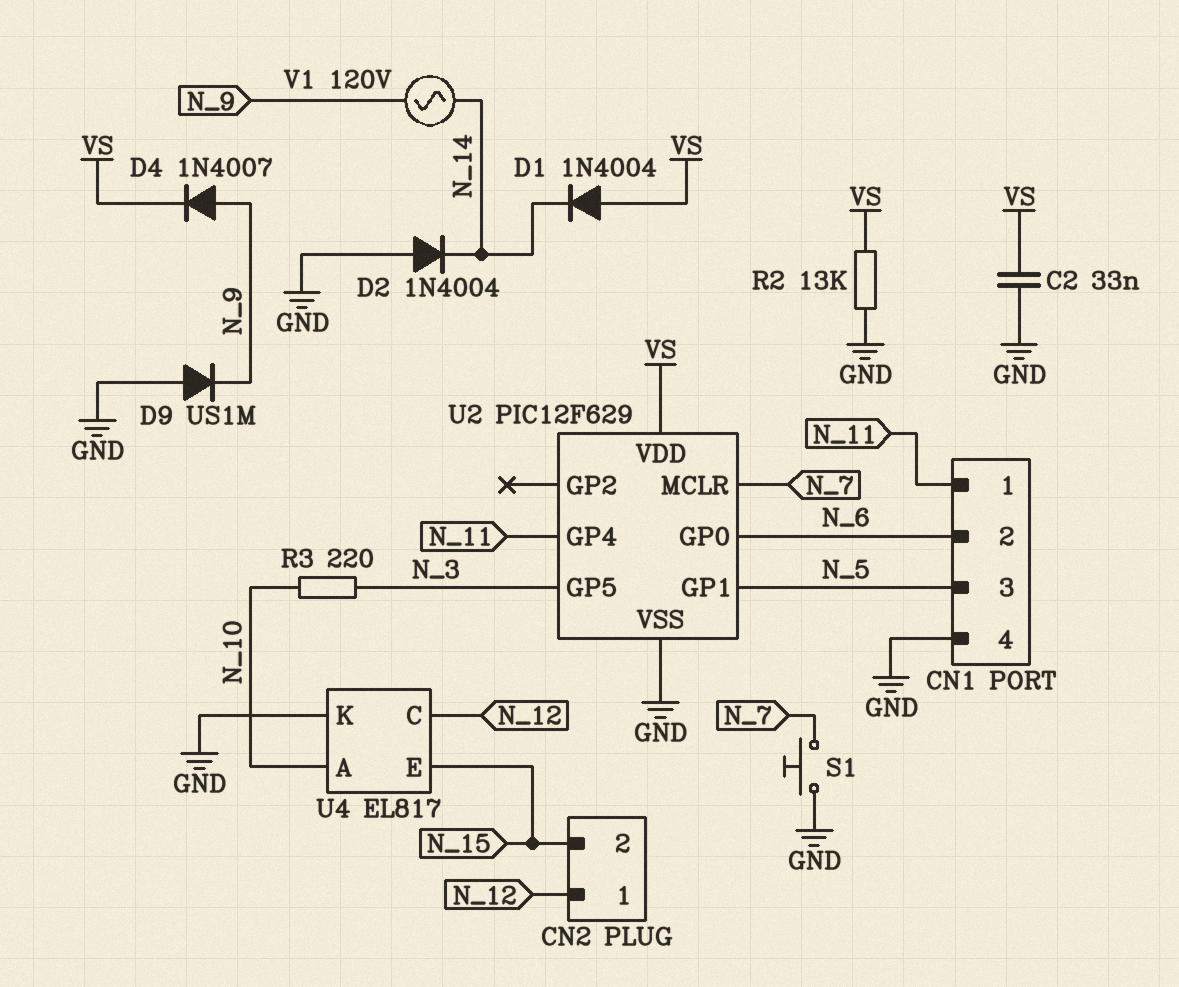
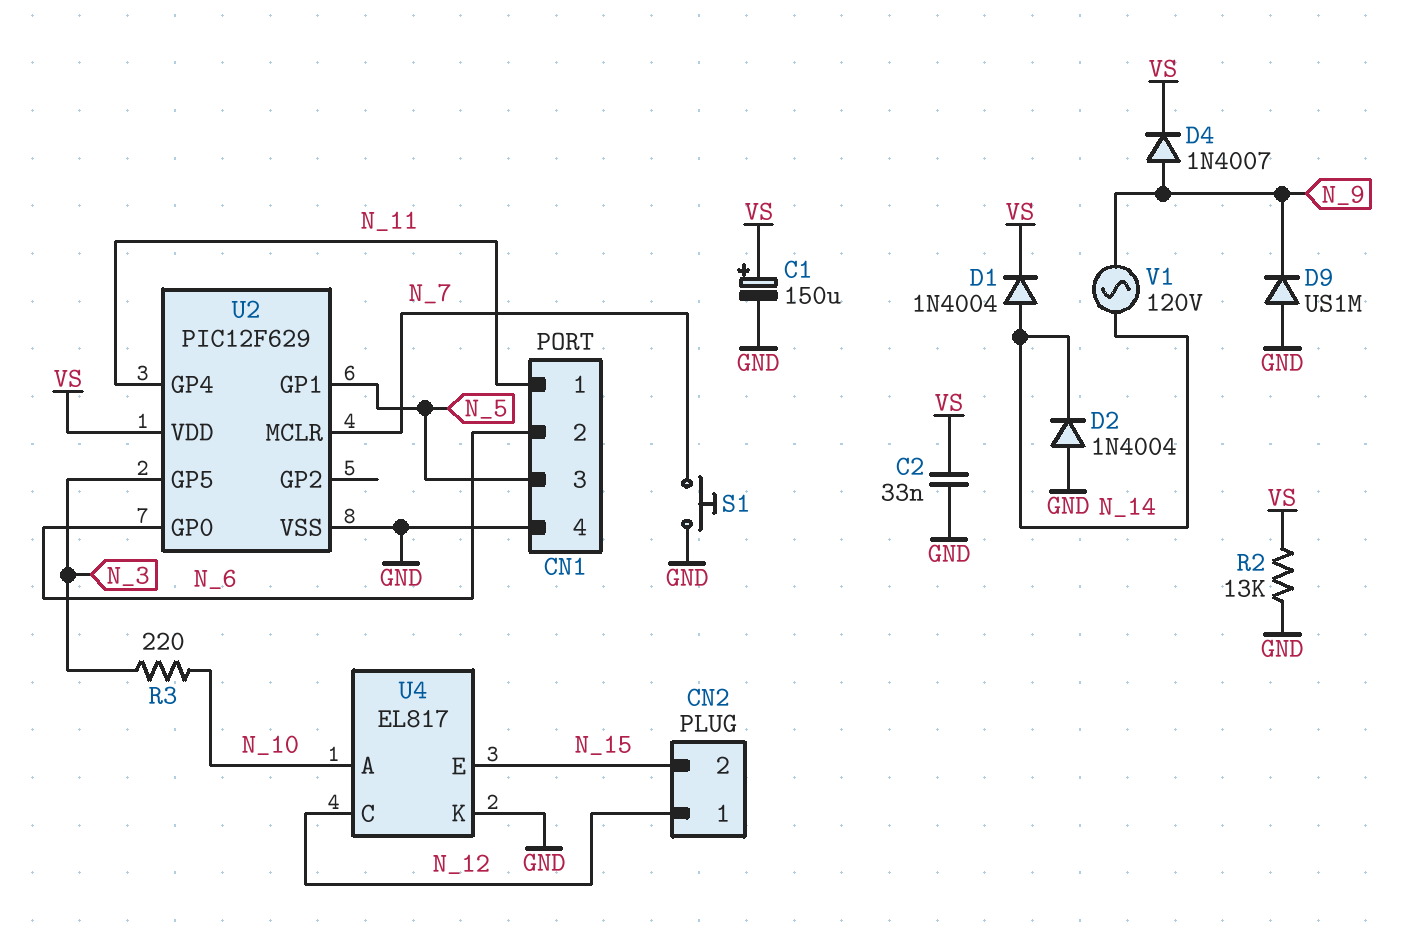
C1: none -> 150uF (plus VS, minus GND)
D1: diode 1N4004 (A VS, K N_14) -> diode 1N4004 (A N_14, K VS)

